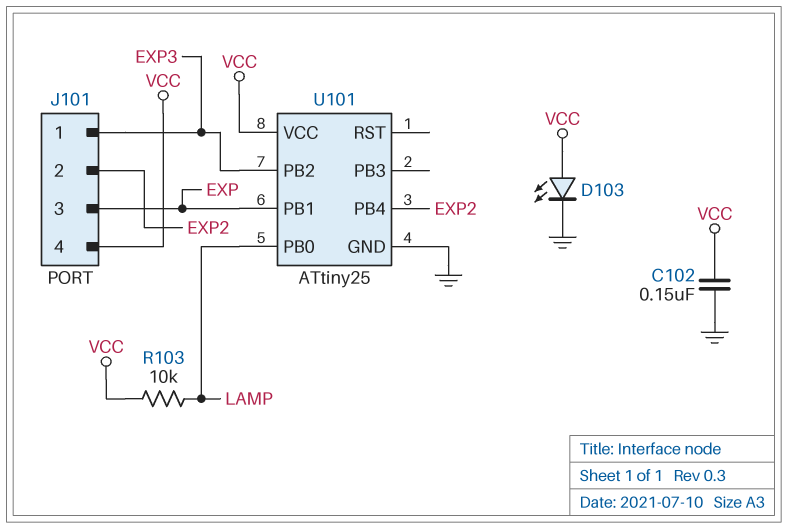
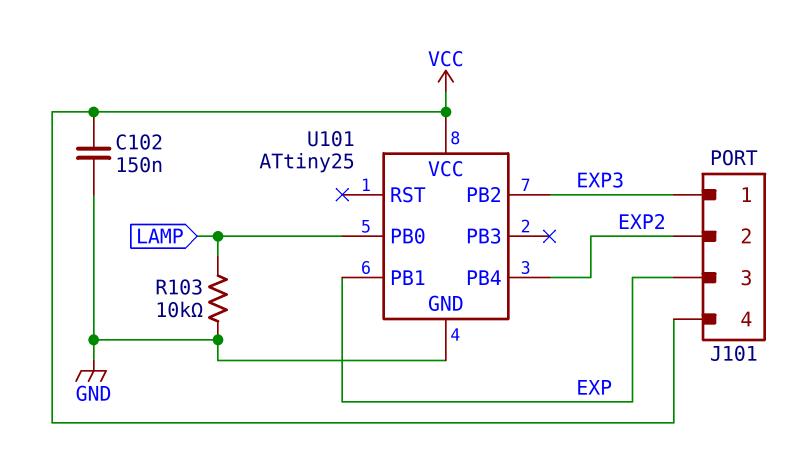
D103: LED (A VCC, K GND) -> none
R103: 10k (LAMP, VCC) -> 10k (GND, LAMP)

